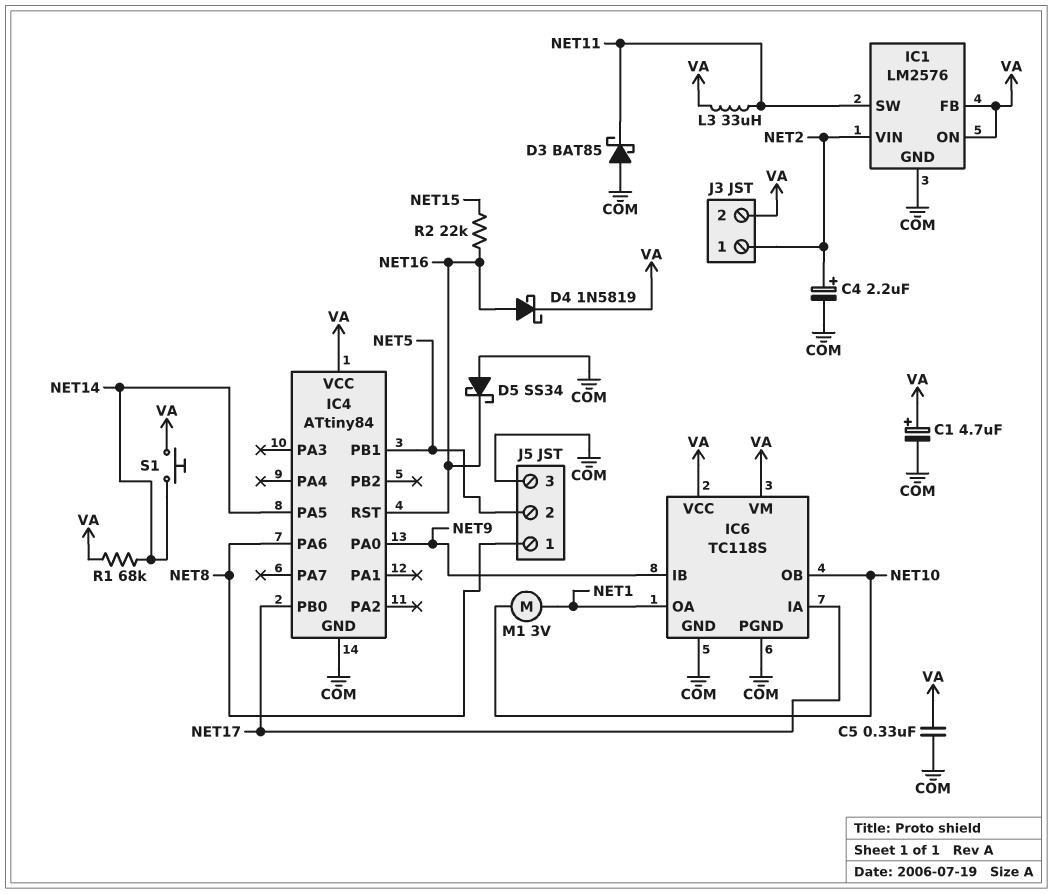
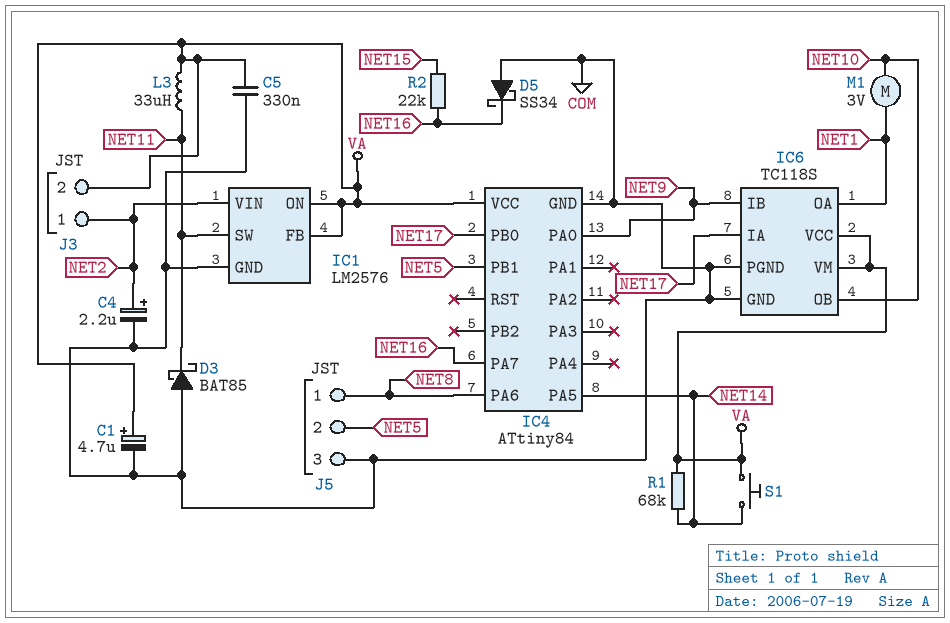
D4: schottky 1N5819 (A NET16, K VA) -> none
IC4 pin PA7: none -> NET16
IC4 pin RST: NET16 -> none

